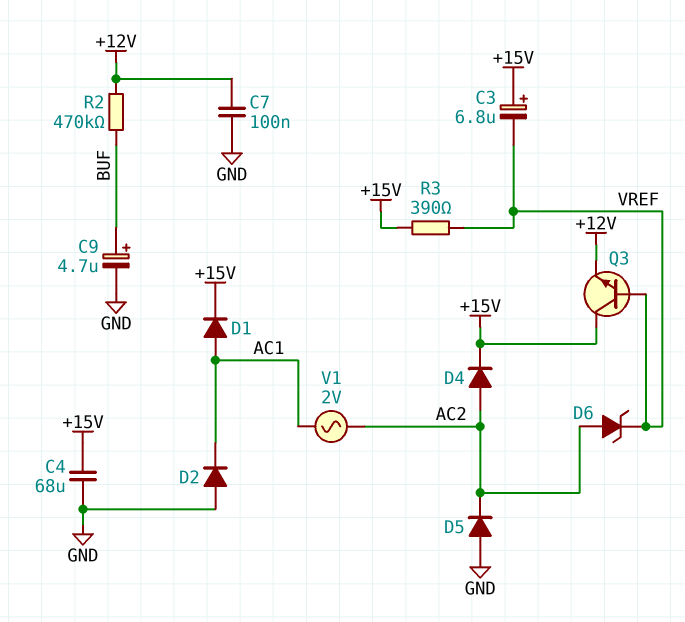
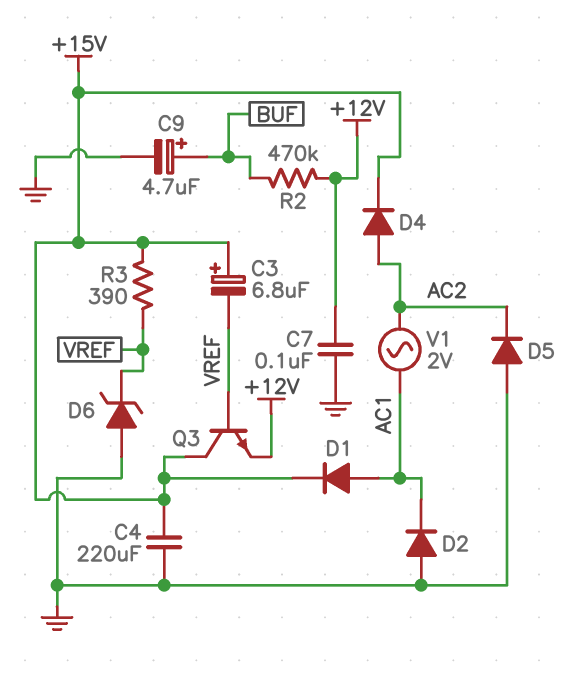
C4: 68uF (+15V, GND) -> 220uF (+15V, GND)
D6: zener (A AC2, K VREF) -> zener (A GND, K VREF)

